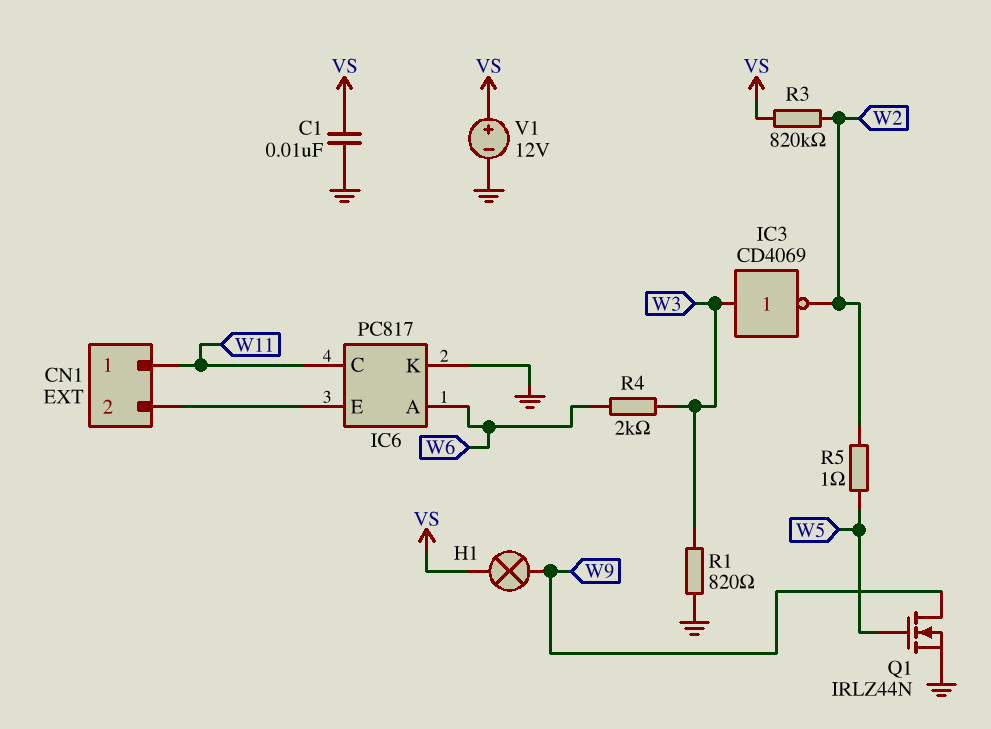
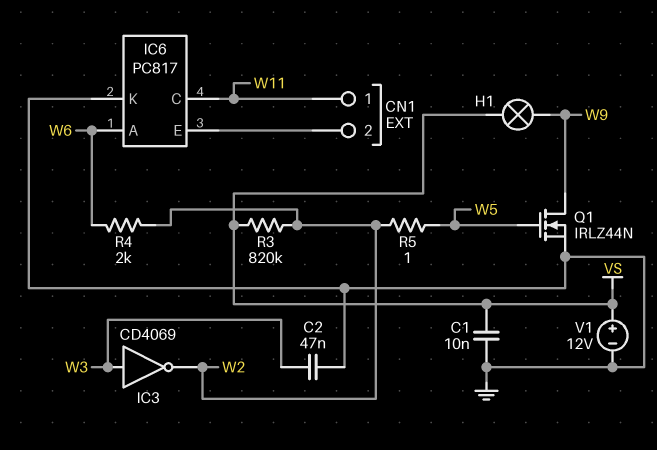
C2: none -> 47nF (GND, W3)
R1: 820 (GND, W3) -> none
R4: 2k (W3, W6) -> 2k (W2, W6)

